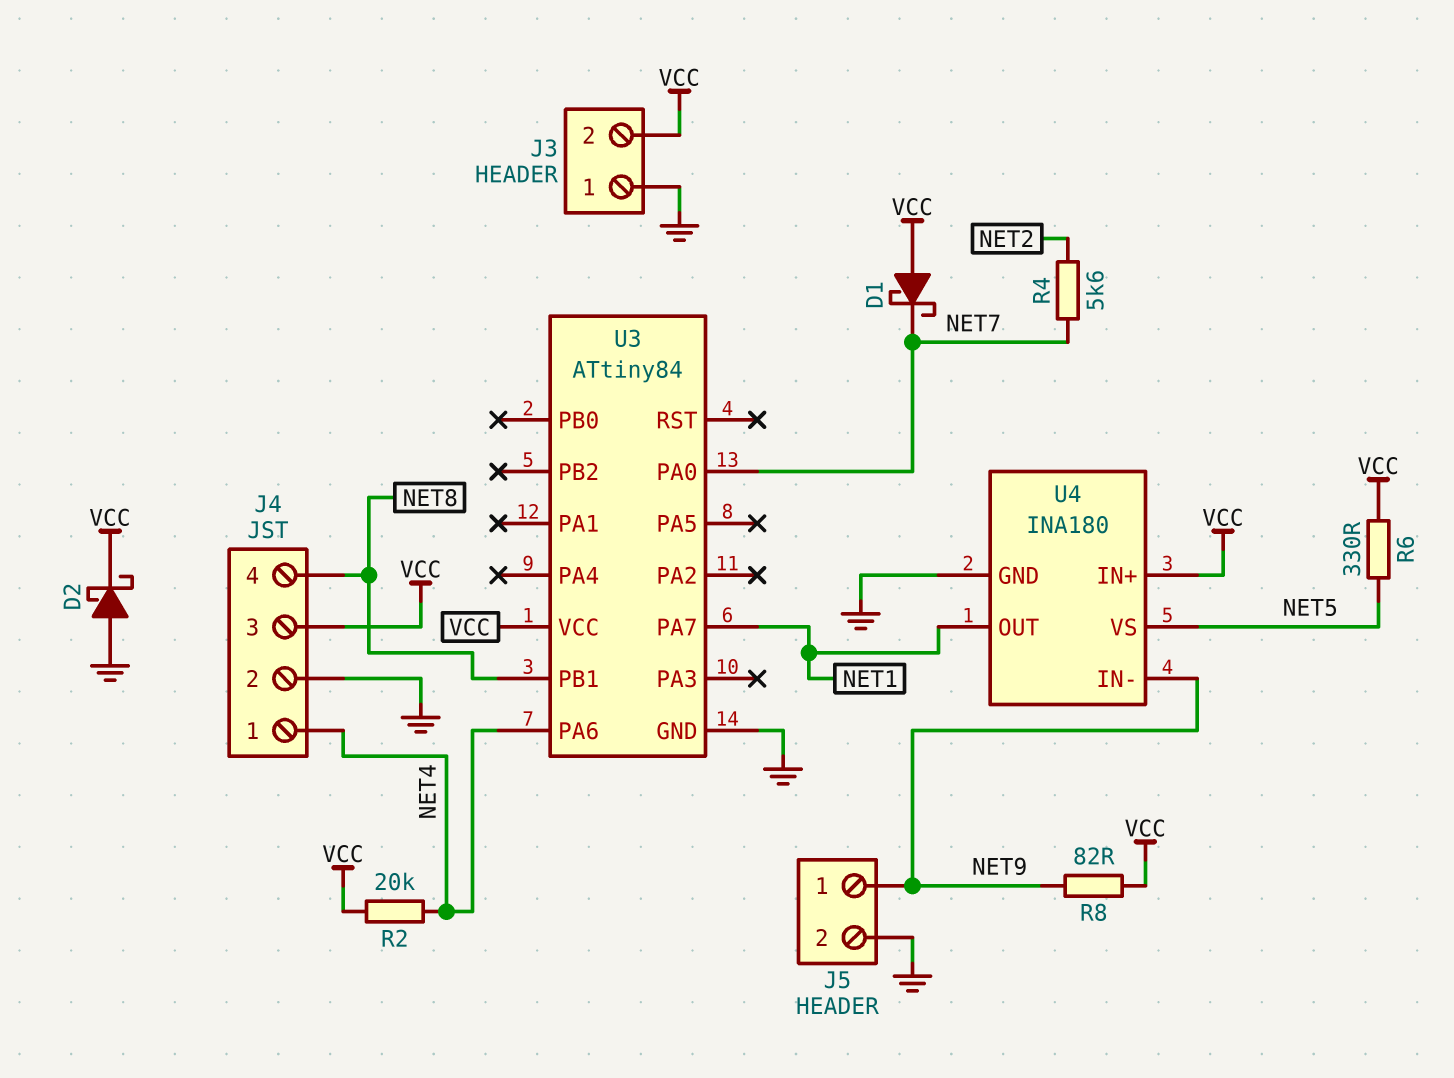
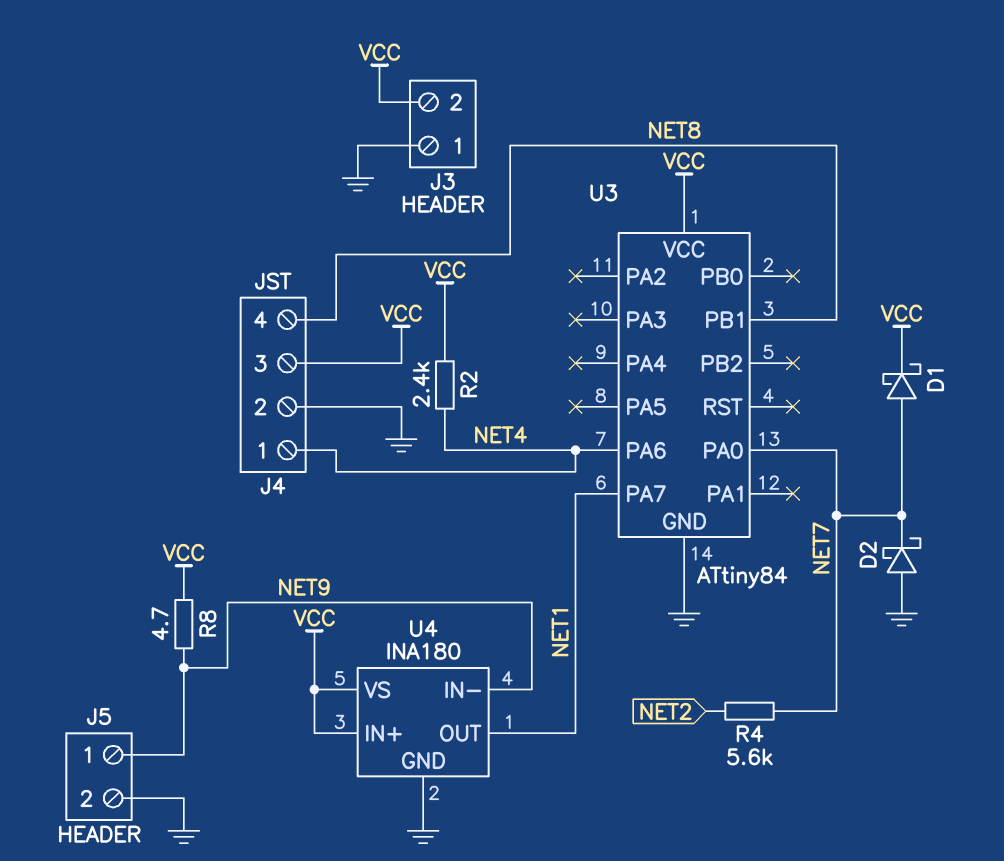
D1: schottky (A VCC, K NET7) -> schottky (A NET7, K VCC)
D2: schottky (A GND, K VCC) -> schottky (A GND, K NET7)
R2: 20k (NET4, VCC) -> 2.4k (NET4, VCC)
R6: 330 (NET5, VCC) -> none
R8: 82 (NET9, VCC) -> 4.7 (NET9, VCC)
U4 pin VS: NET5 -> VCC

